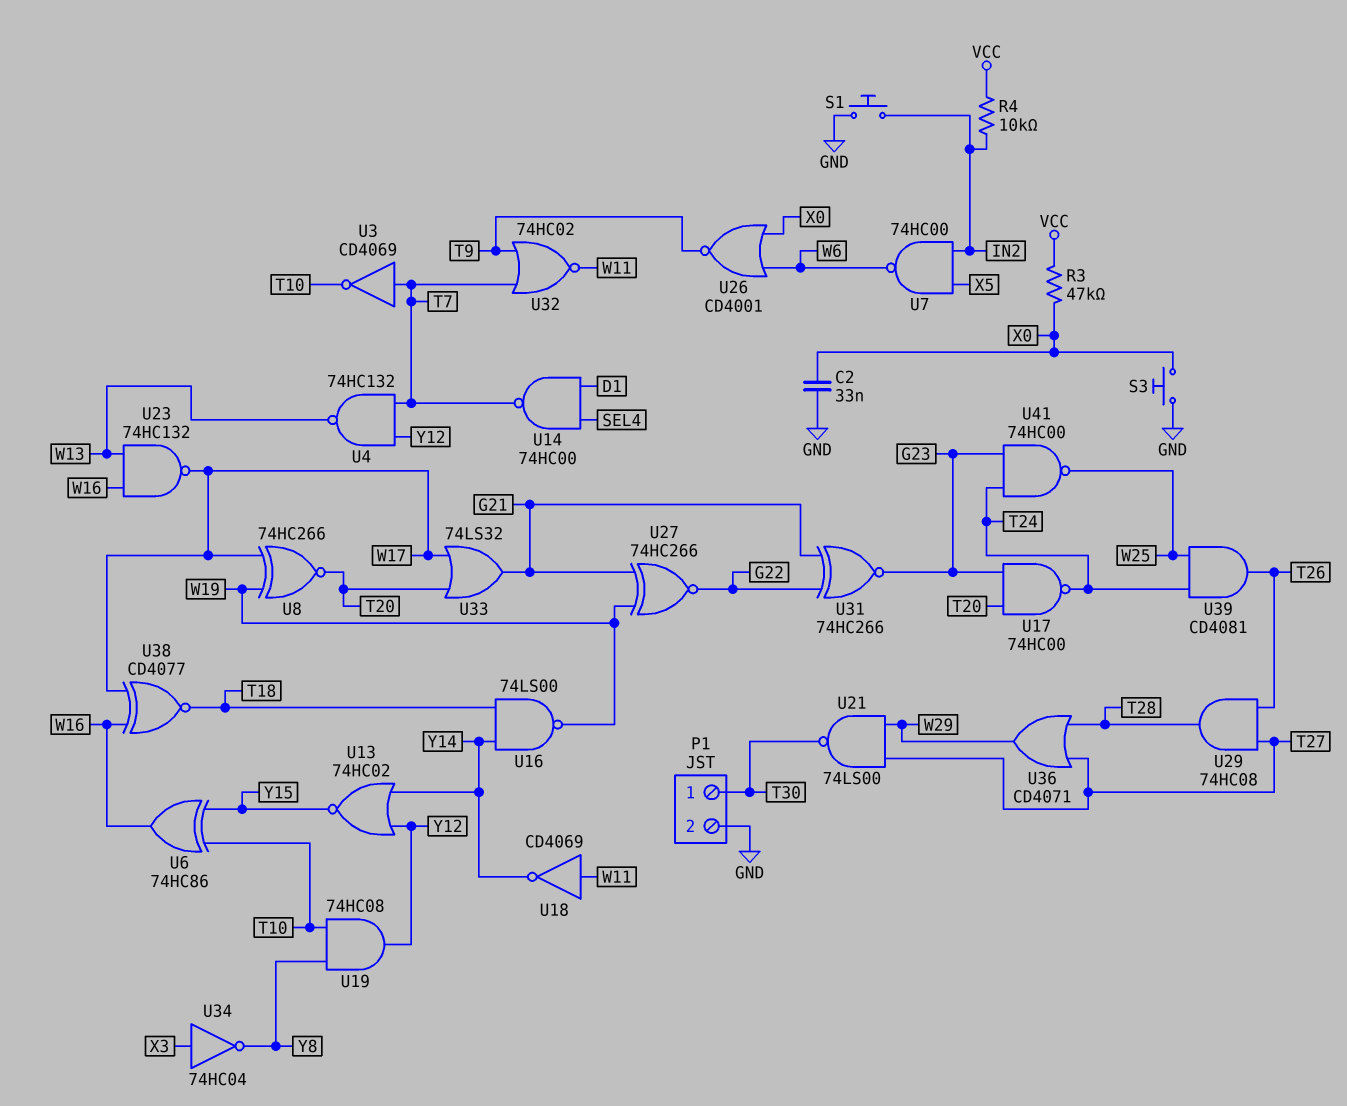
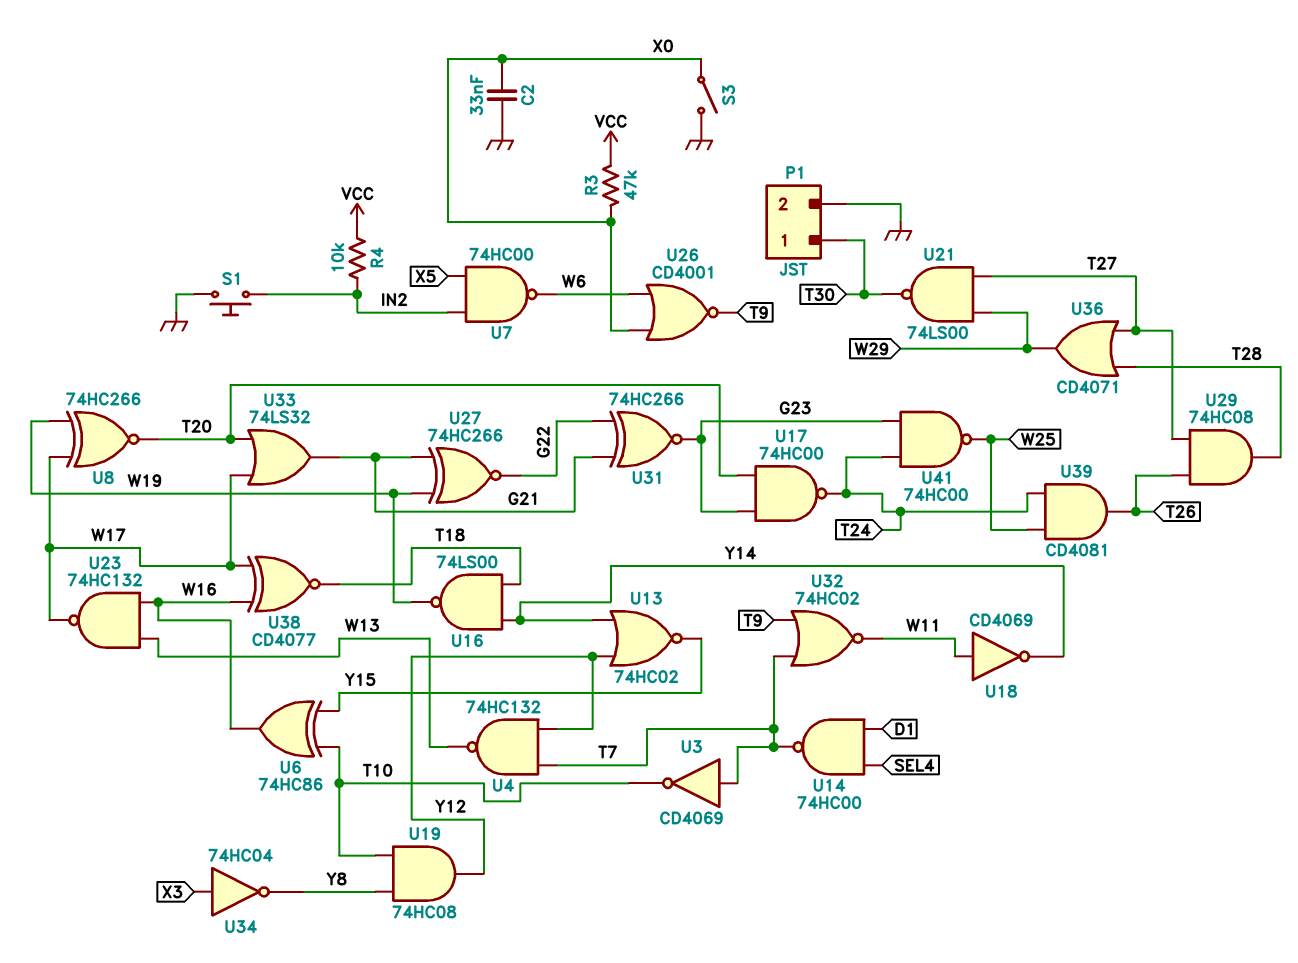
S3: button (GND, X0) -> switch (GND, X0)

